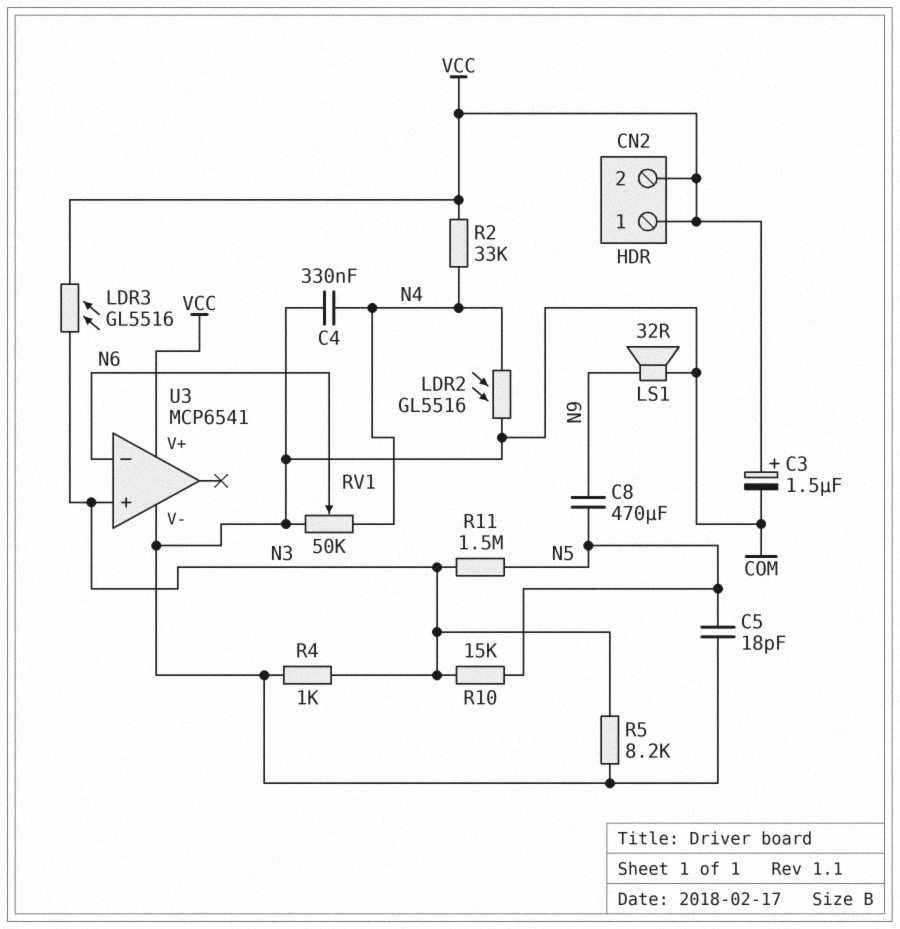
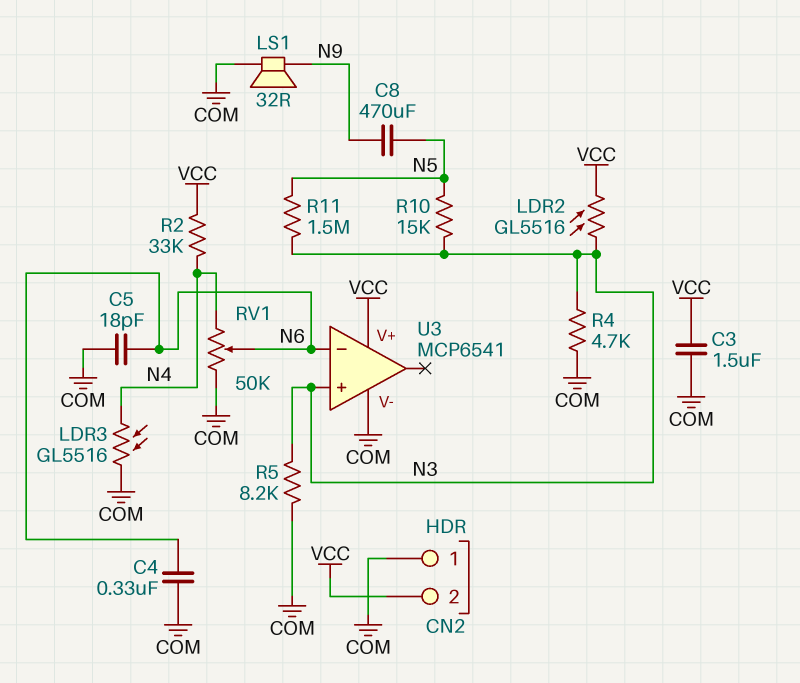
C3: 1.5uF (plus VCC, minus COM) -> 1.5uF (COM, VCC)
C4: 330nF (COM, N4) -> 330nF (COM, N6)
C5: 18pF (COM, N5) -> 18pF (COM, N6)
CN2 pin 1: VCC -> COM
LDR2: GL5516 (COM, N4) -> GL5516 (N3, VCC)
LDR3: GL5516 (N3, VCC) -> GL5516 (COM, N4)
R4: 1k (COM, N3) -> 4.7k (COM, N3)

